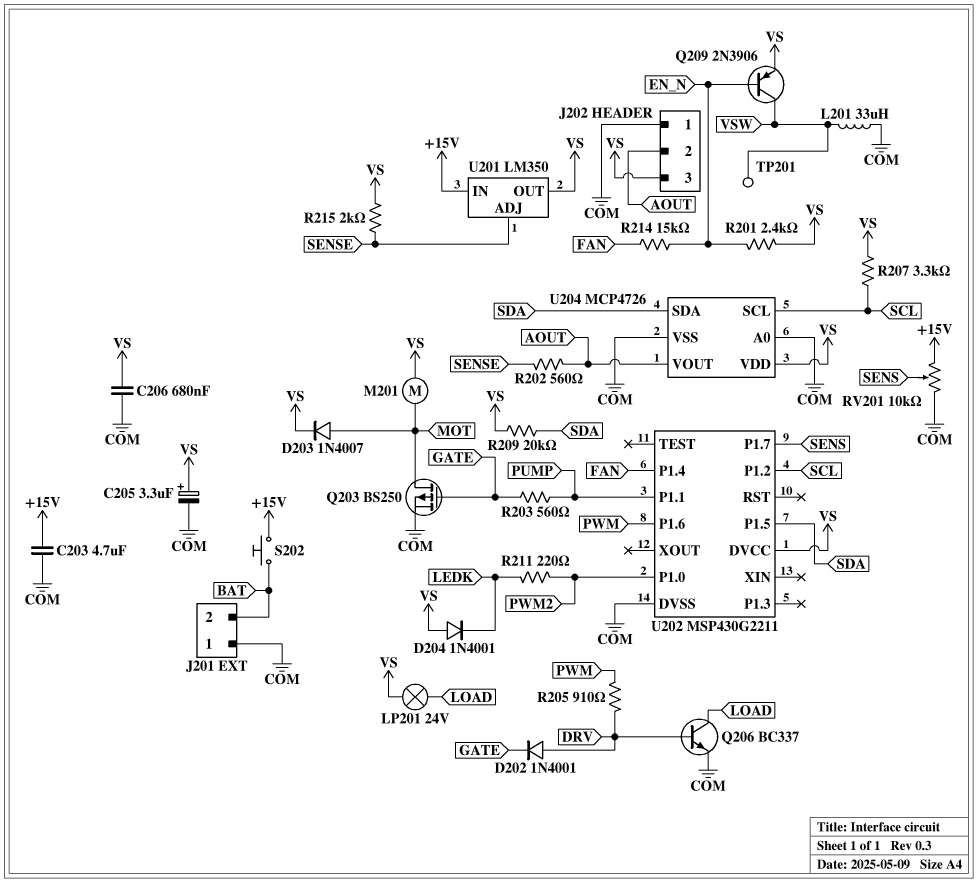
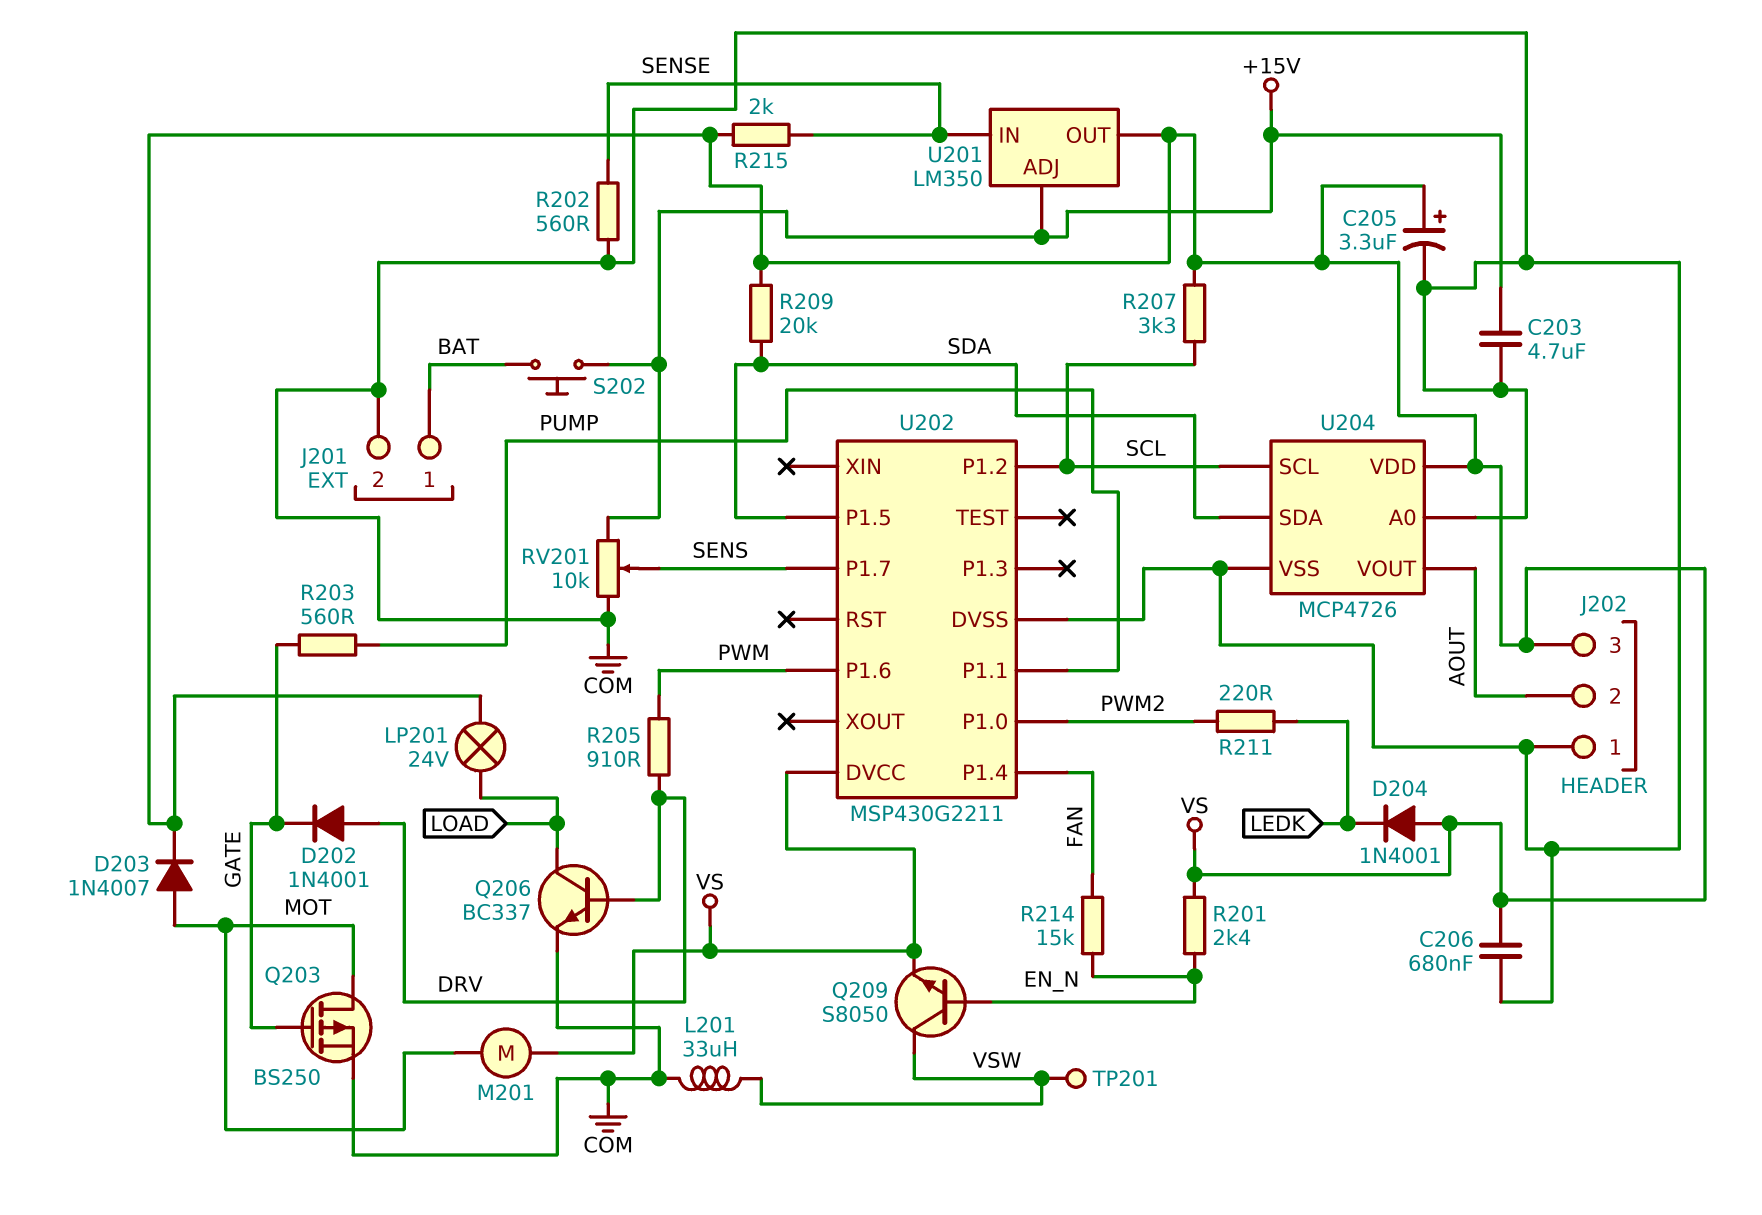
J201 pin 1: COM -> BAT
J201 pin 2: BAT -> COM
Q209: PNP 2N3906 (B EN_N, C VSW, E VS) -> NPN S8050 (B EN_N, C VSW, E VS)
R202: 560 (AOUT, SENSE) -> 560 (COM, SENSE)
U201 pin ADJ: SENSE -> +15V
U201 pin IN: +15V -> SENSE

